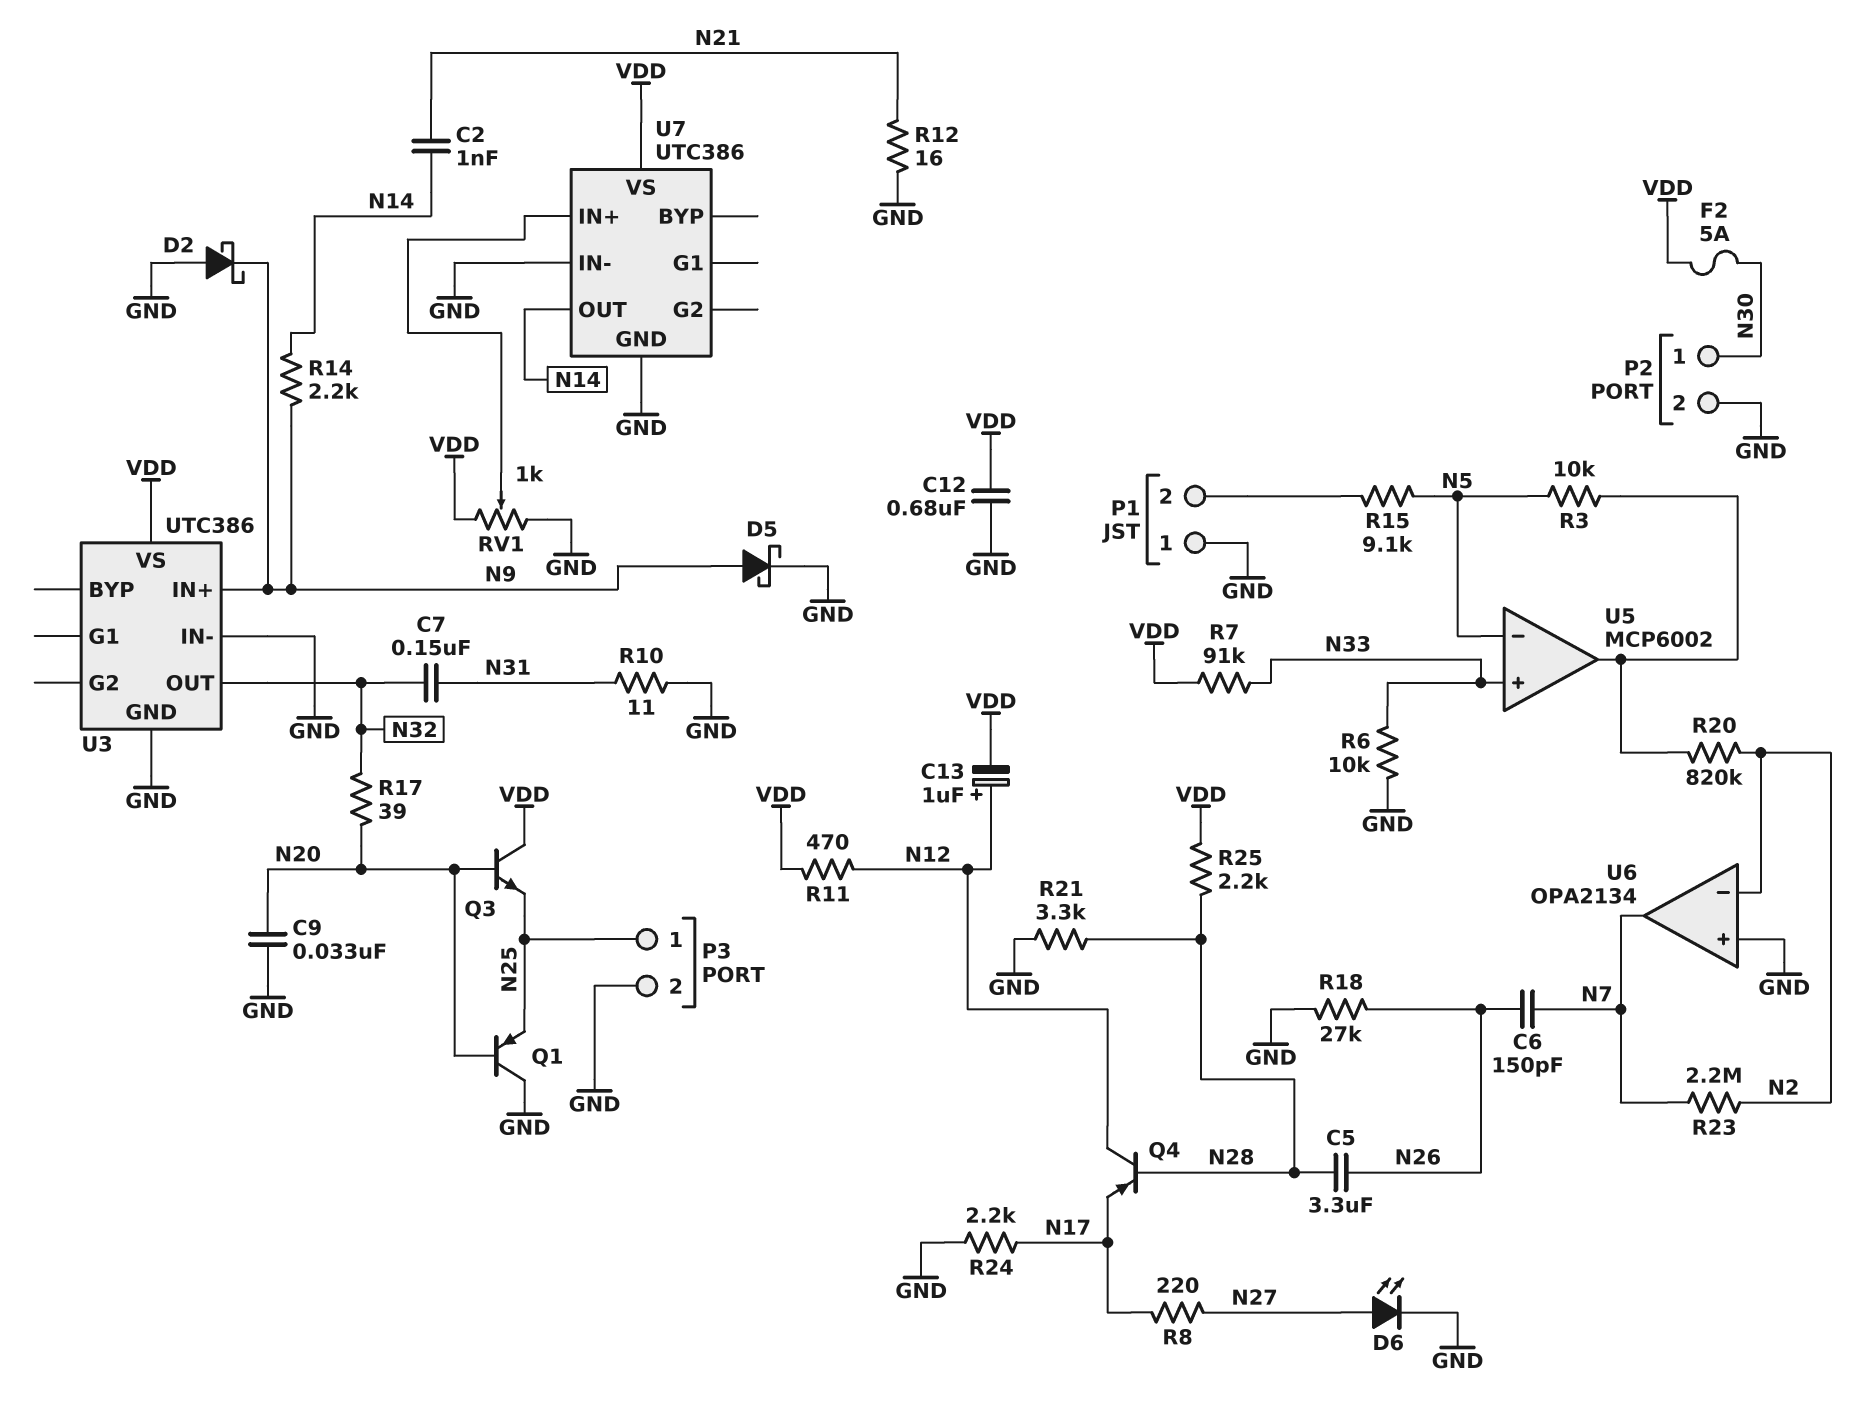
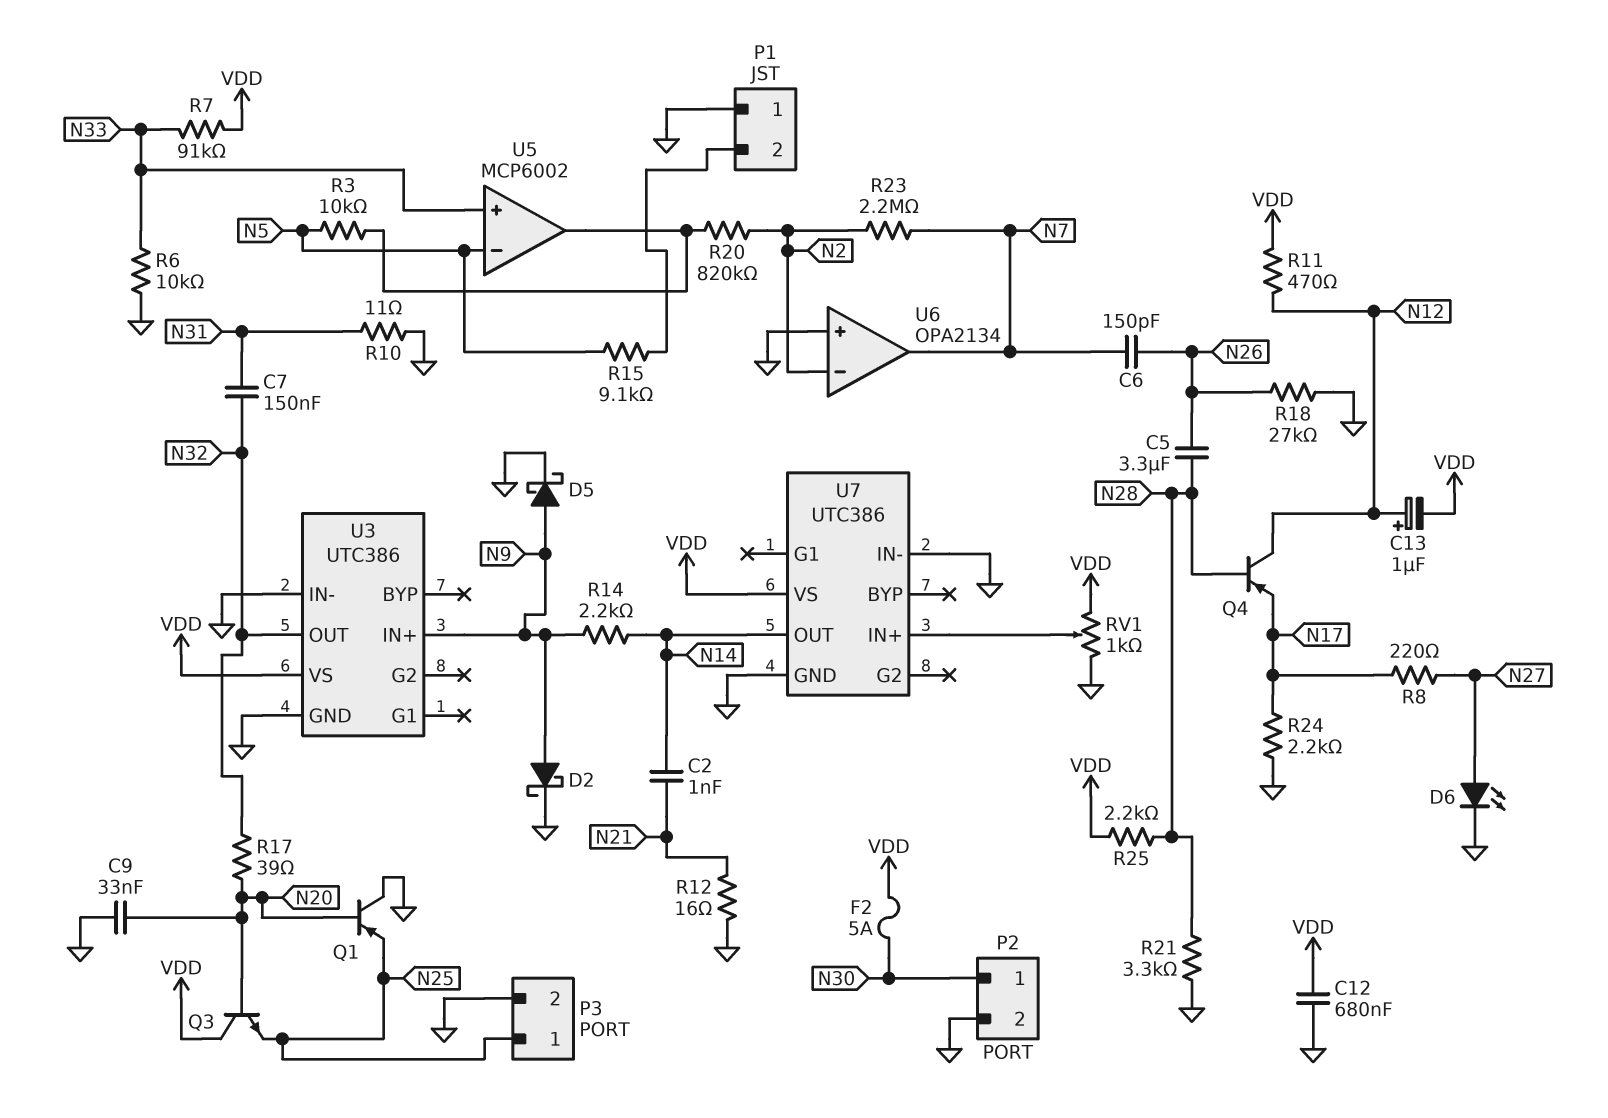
D2: schottky (A GND, K N9) -> schottky (A N9, K GND)

